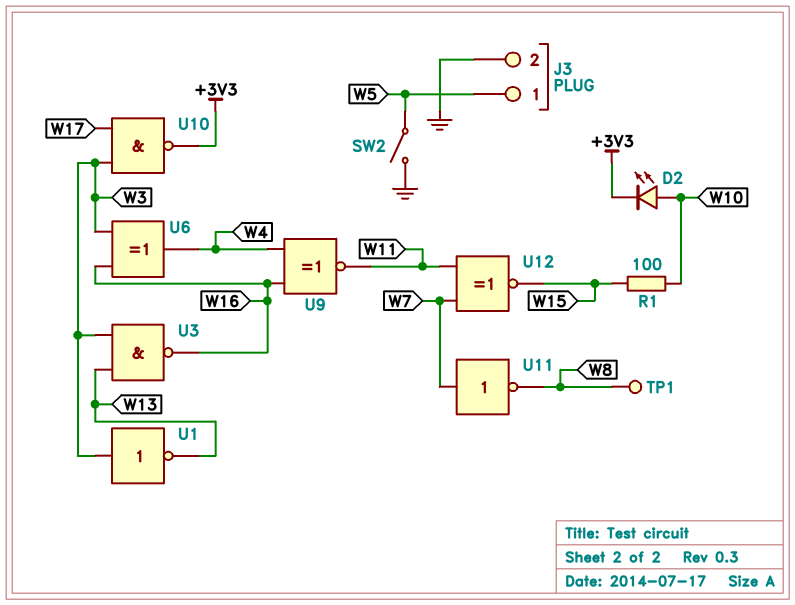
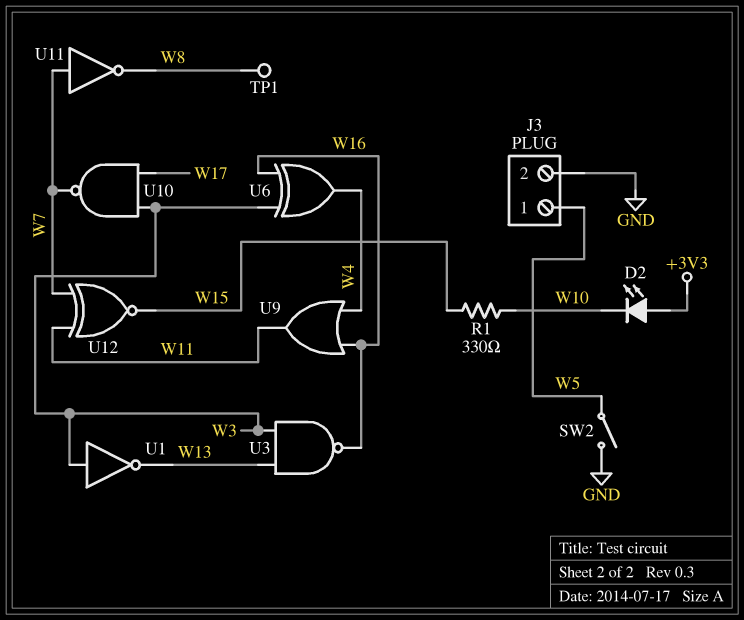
D2: LED (A W10, K +3V3) -> LED (A +3V3, K W10)
R1: 100 (W10, W15) -> 330 (W10, W15)
U9: XNOR (in W4, in W16, out W11) -> OR (in W4, in W16, out W11)
U10: NAND (in W3, in W17, out +3V3) -> NAND (in W3, in W17, out W7)

